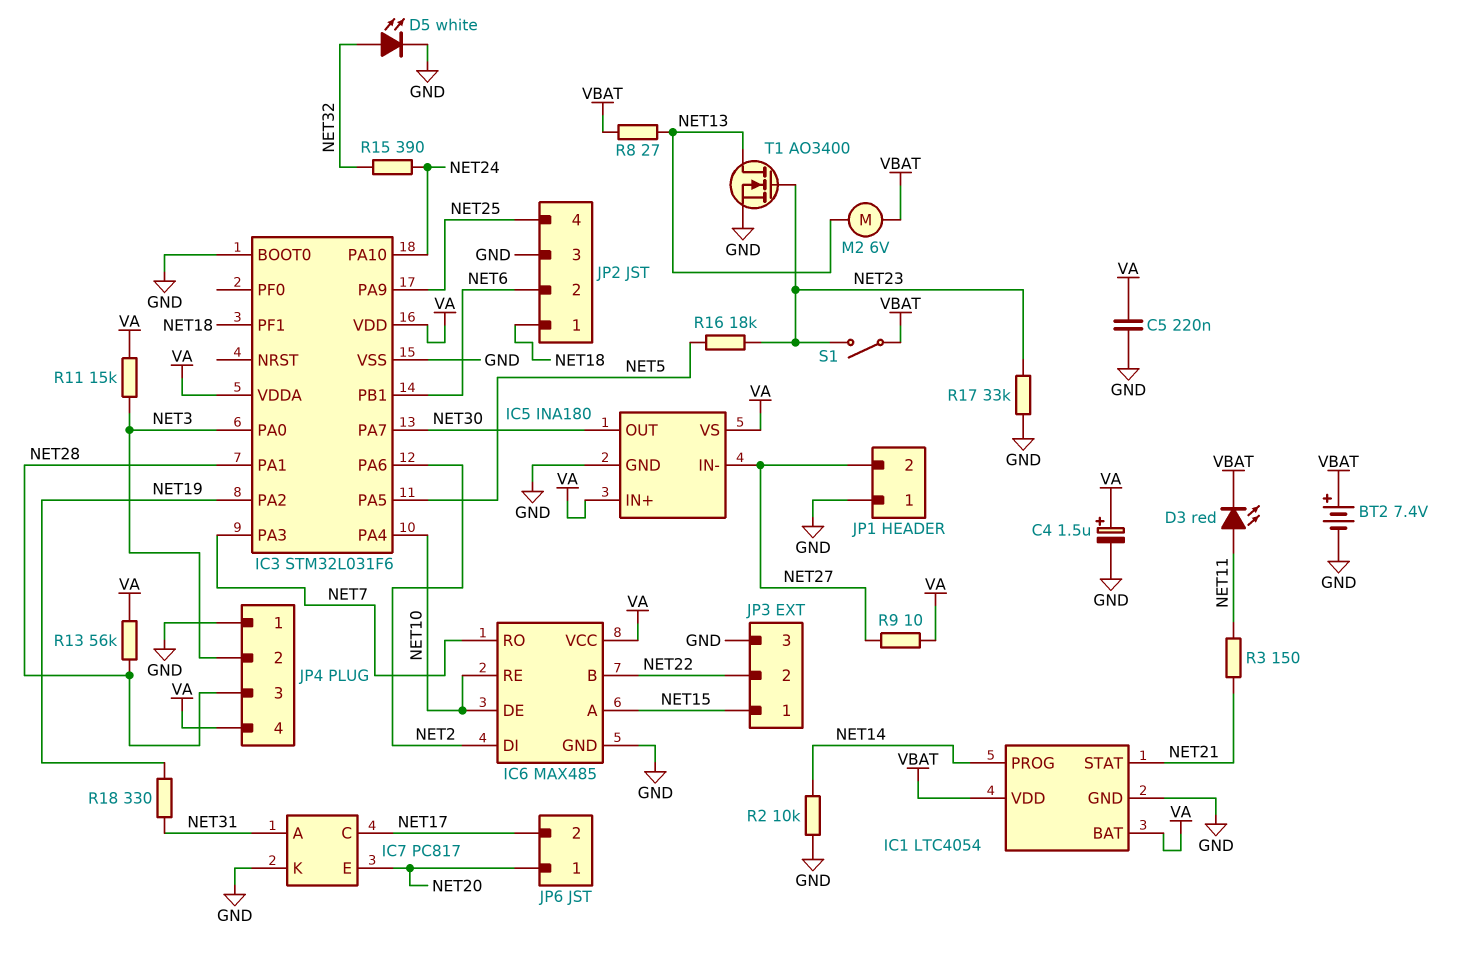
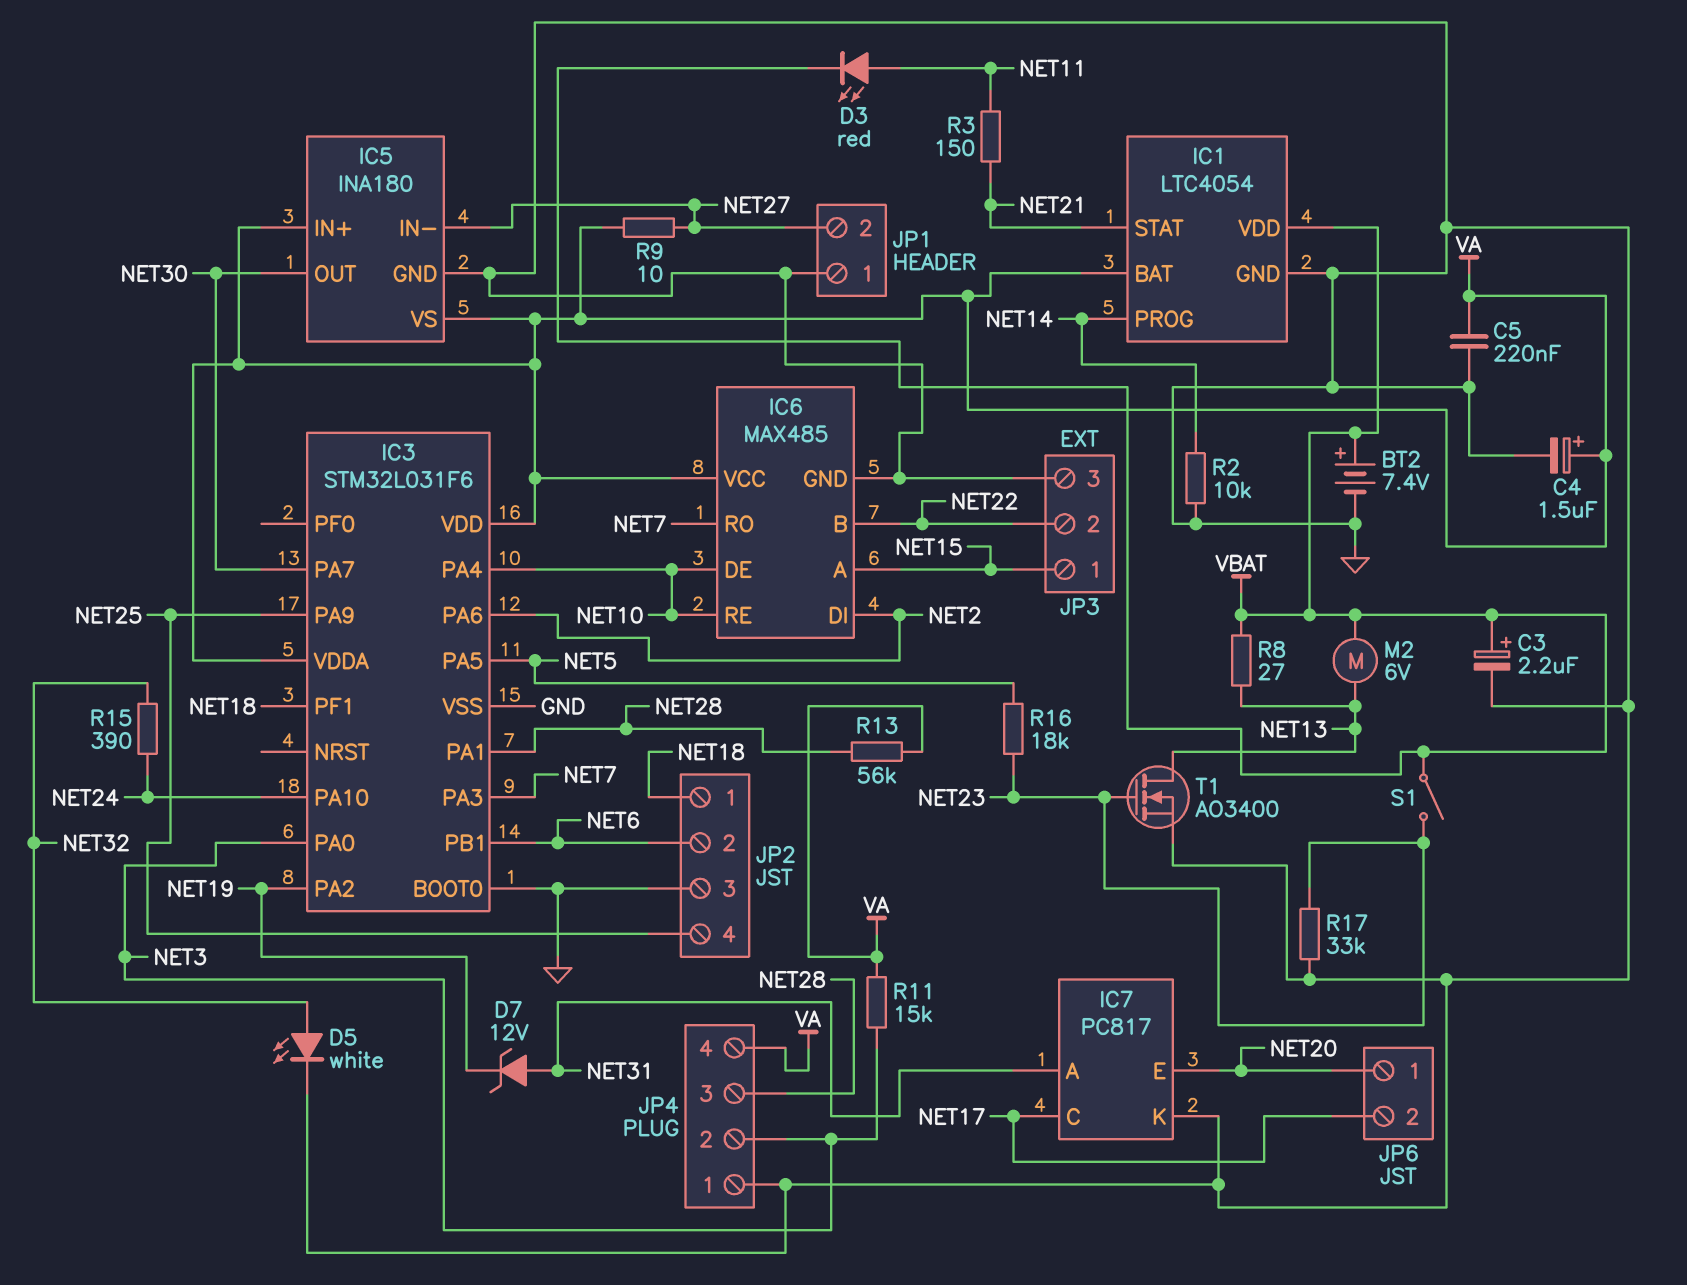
C3: none -> 2.2uF (plus VBAT, minus GND)
D7: none -> zener 12V (A NET31, K NET19)
R18: 330 (NET19, NET31) -> none

